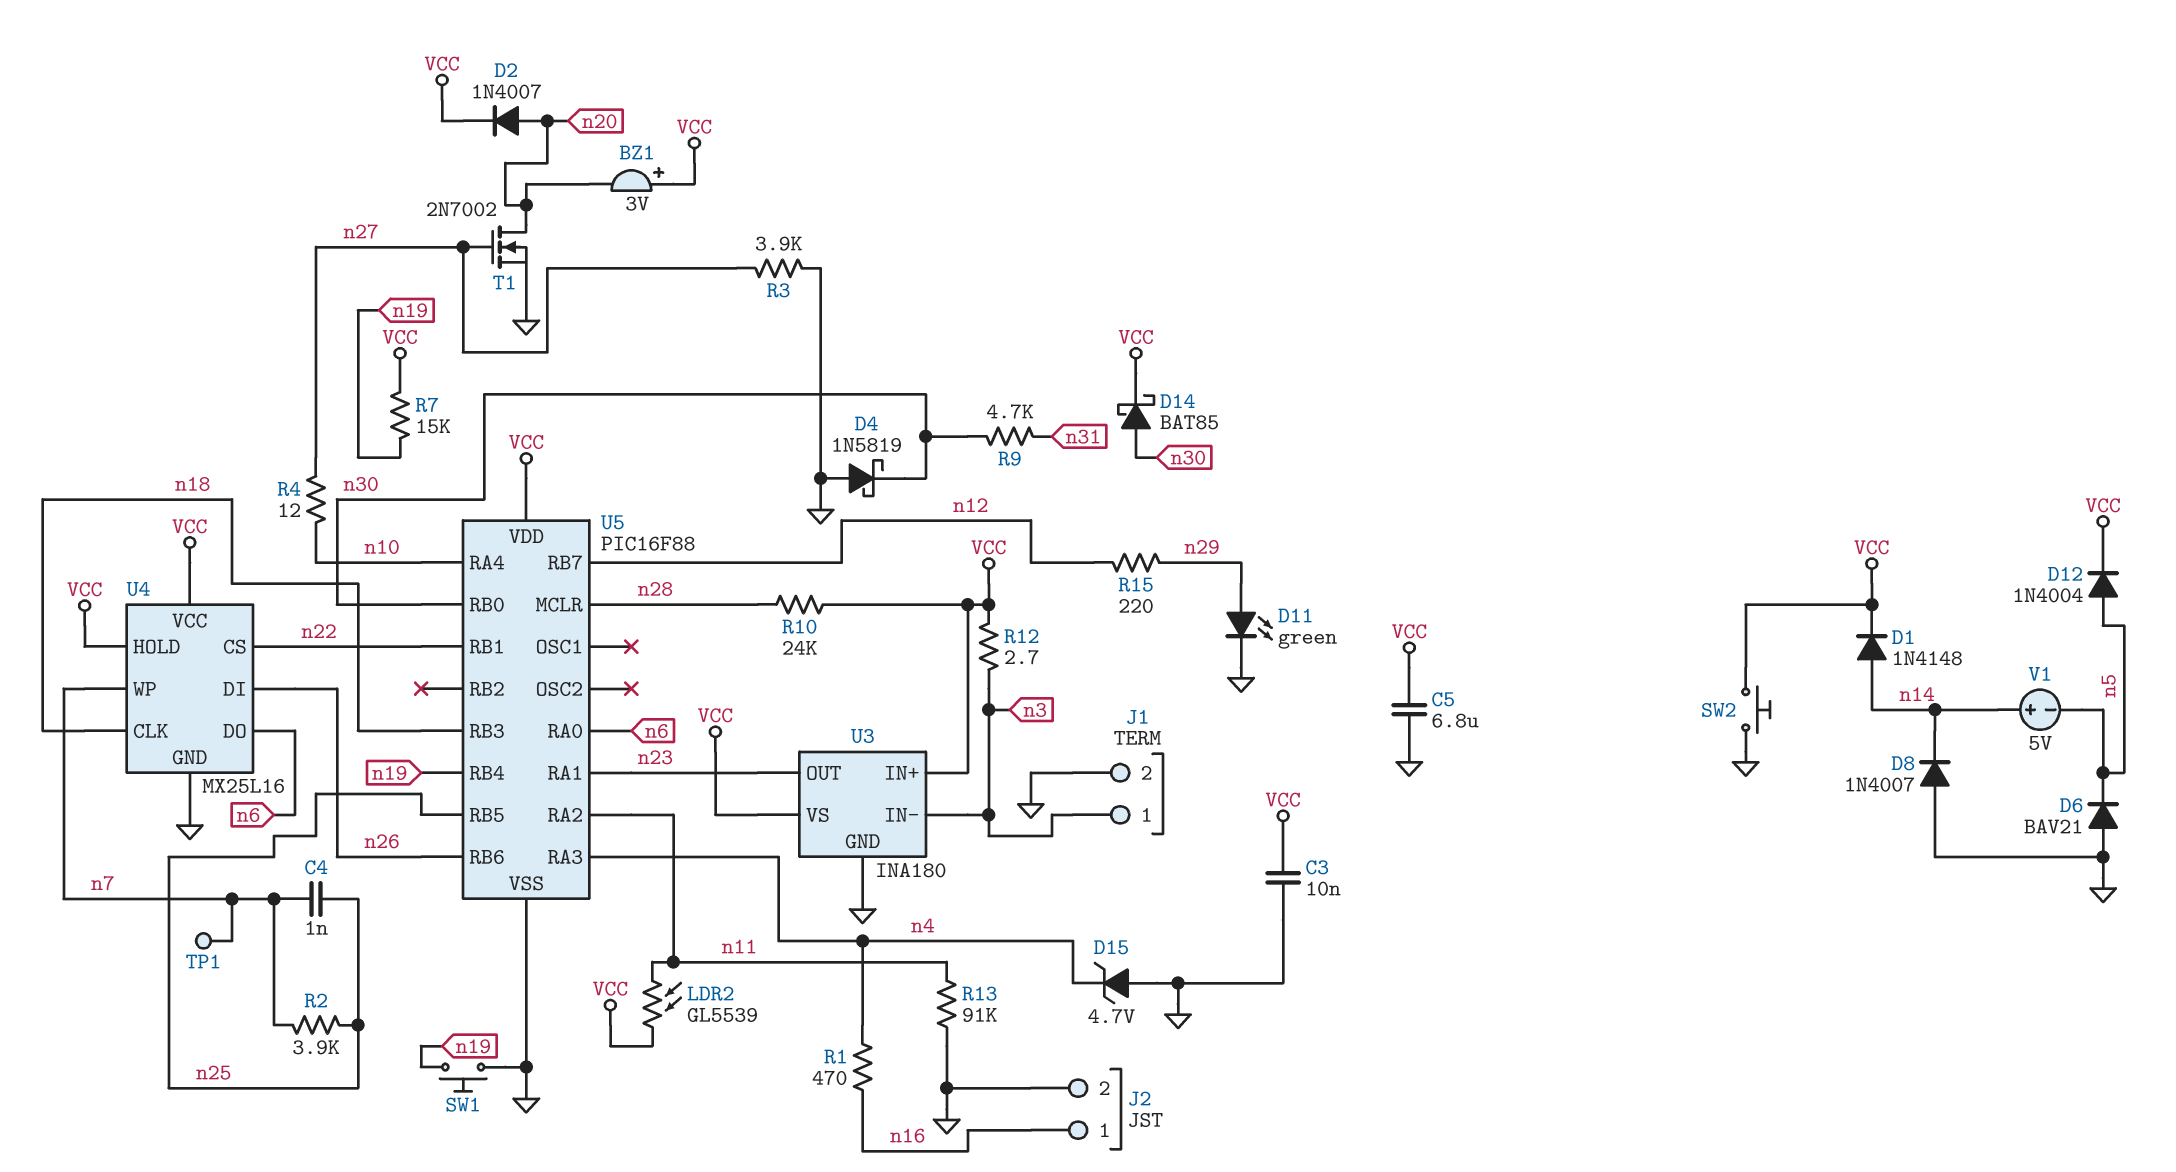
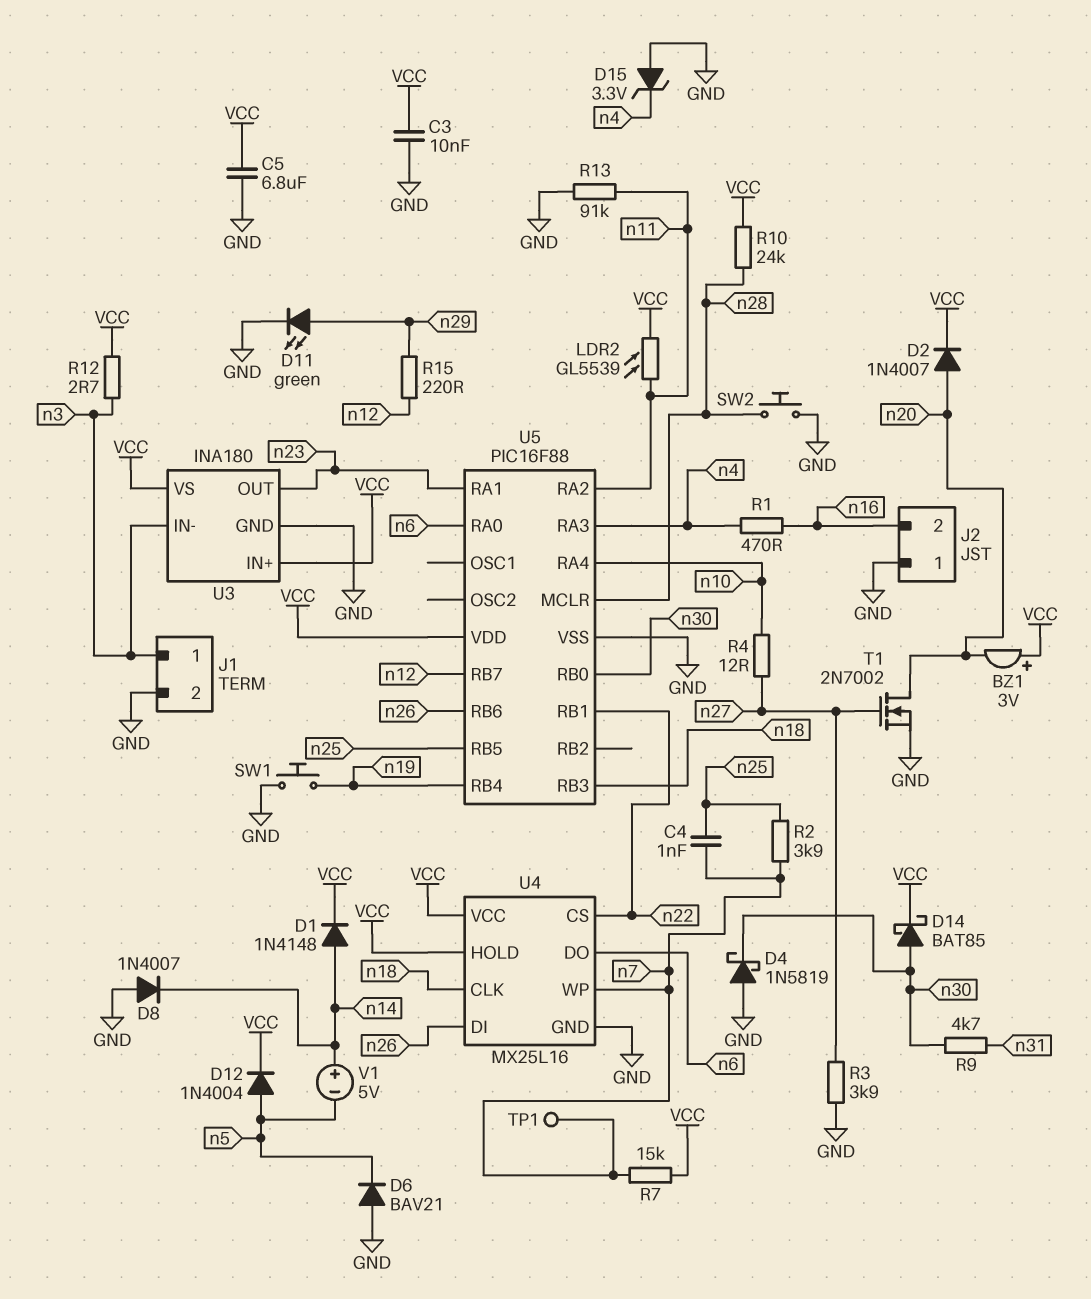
D15: zener 4.7V (A GND, K n4) -> zener 3.3V (A GND, K n4)
J2 pin 1: n16 -> GND
J2 pin 2: GND -> n16
R7: 15k (VCC, n19) -> 15k (VCC, n7)
SW2: button (GND, VCC) -> button (GND, n28)

